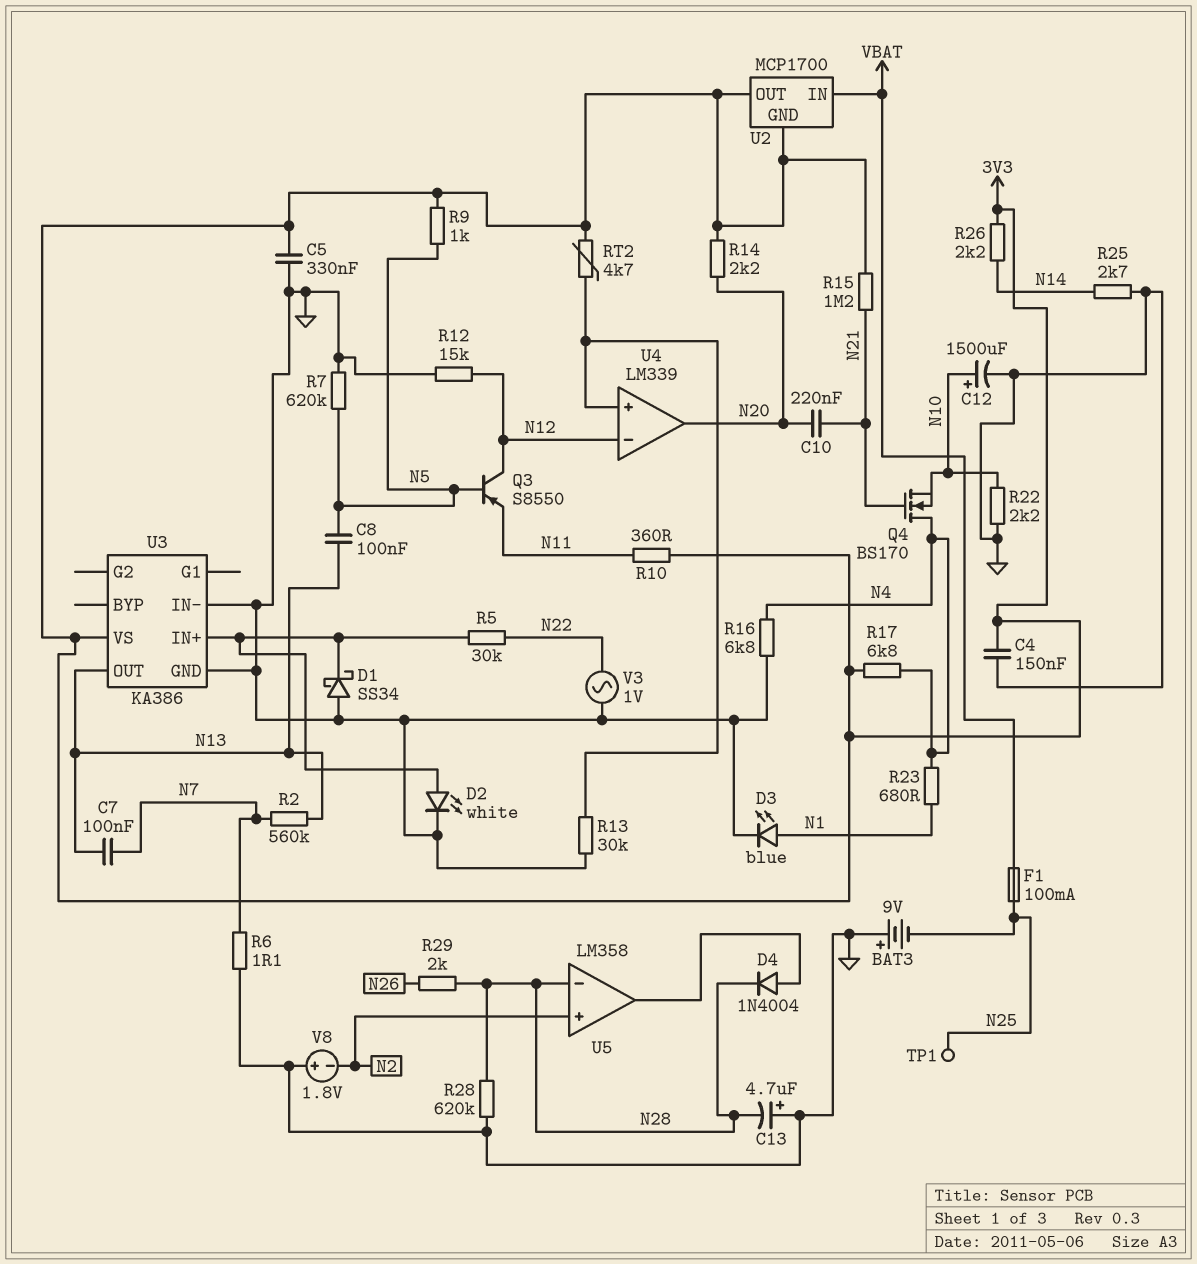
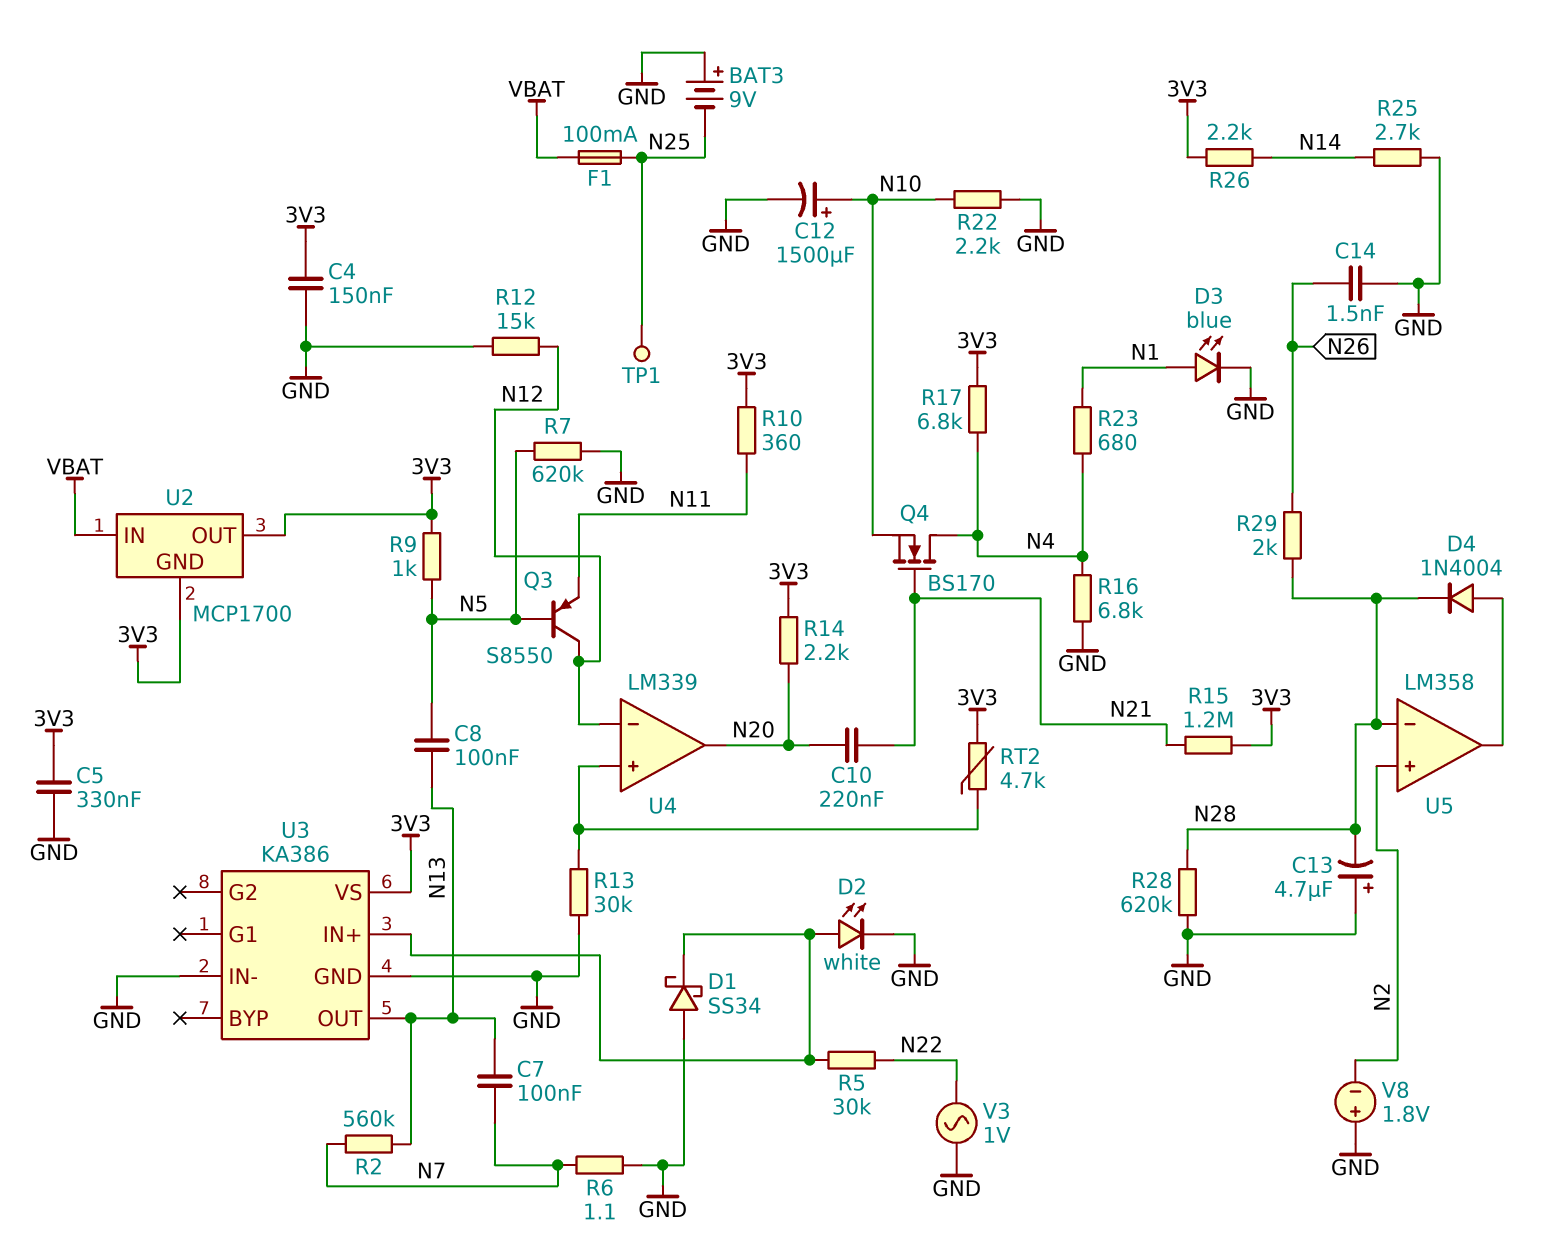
C14: none -> 1.5nF (GND, N26)

